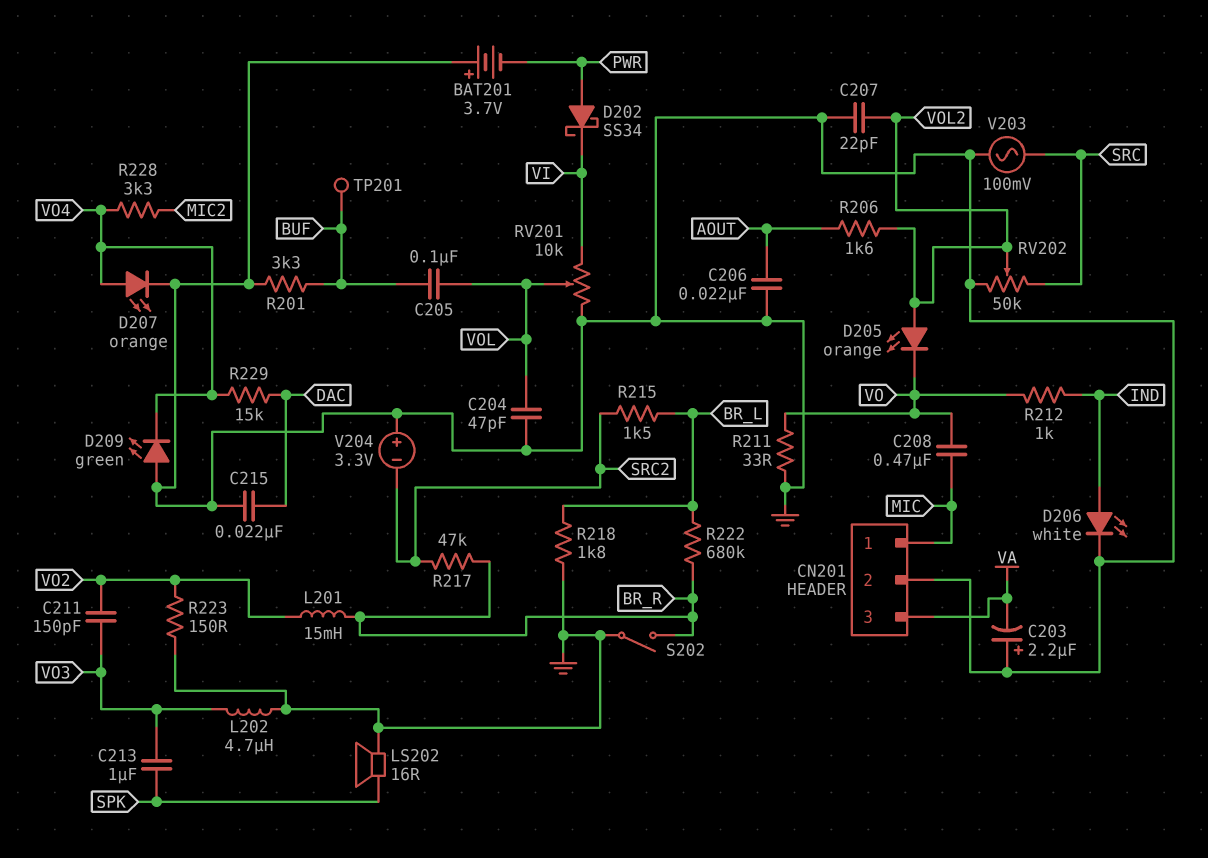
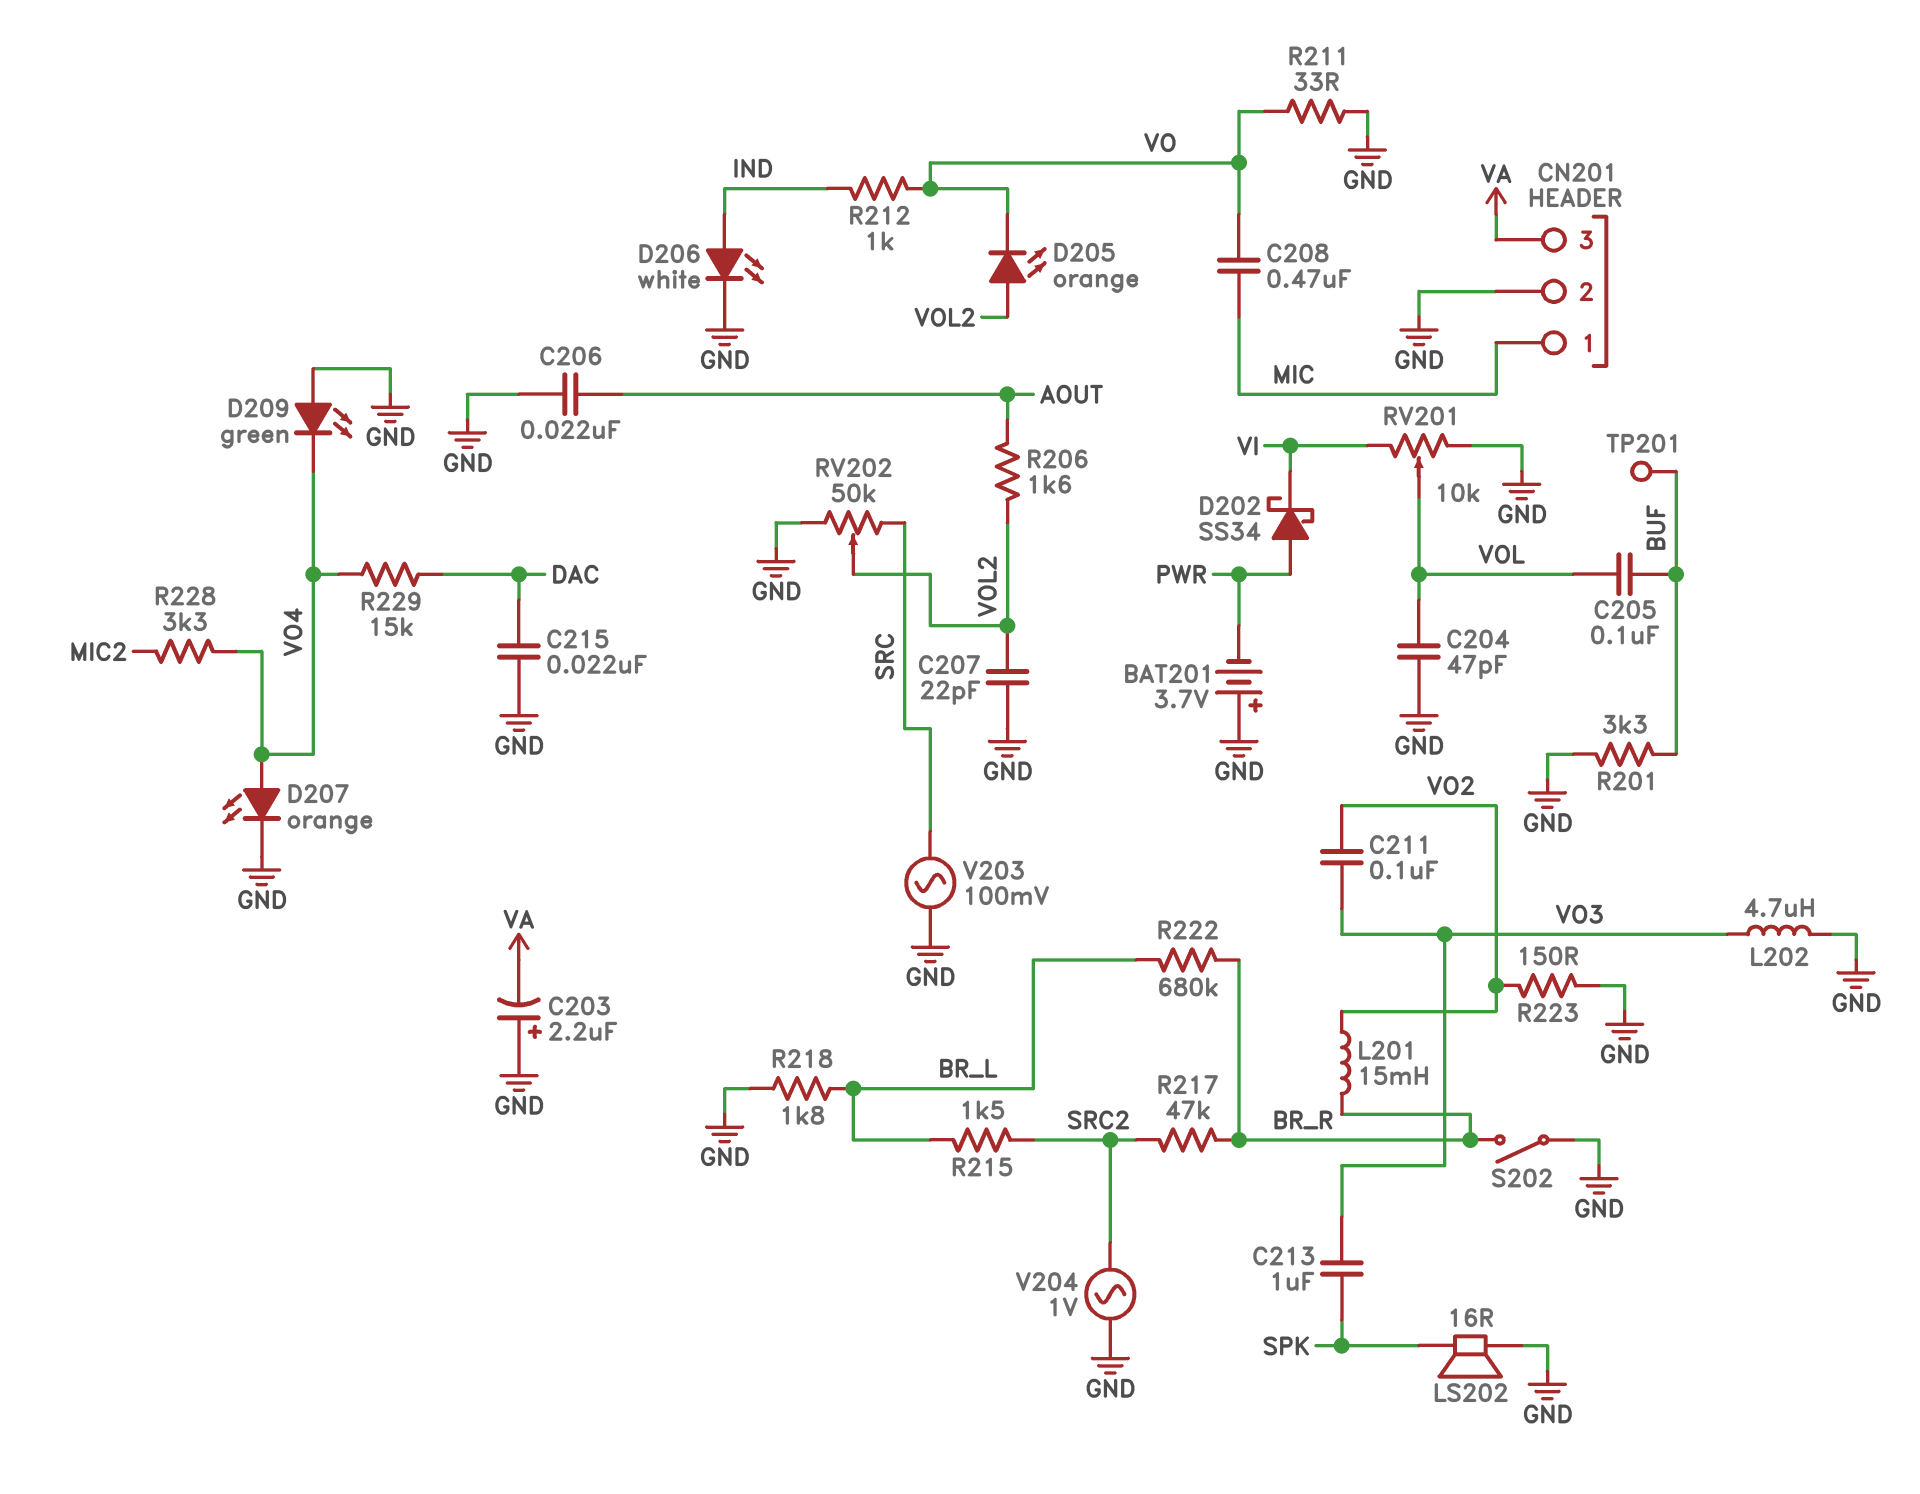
C211: 150pF (VO2, VO3) -> 100nF (VO2, VO3)
V204: 3.3V (plus GND, minus SRC2) -> AC 1V (GND, SRC2)

